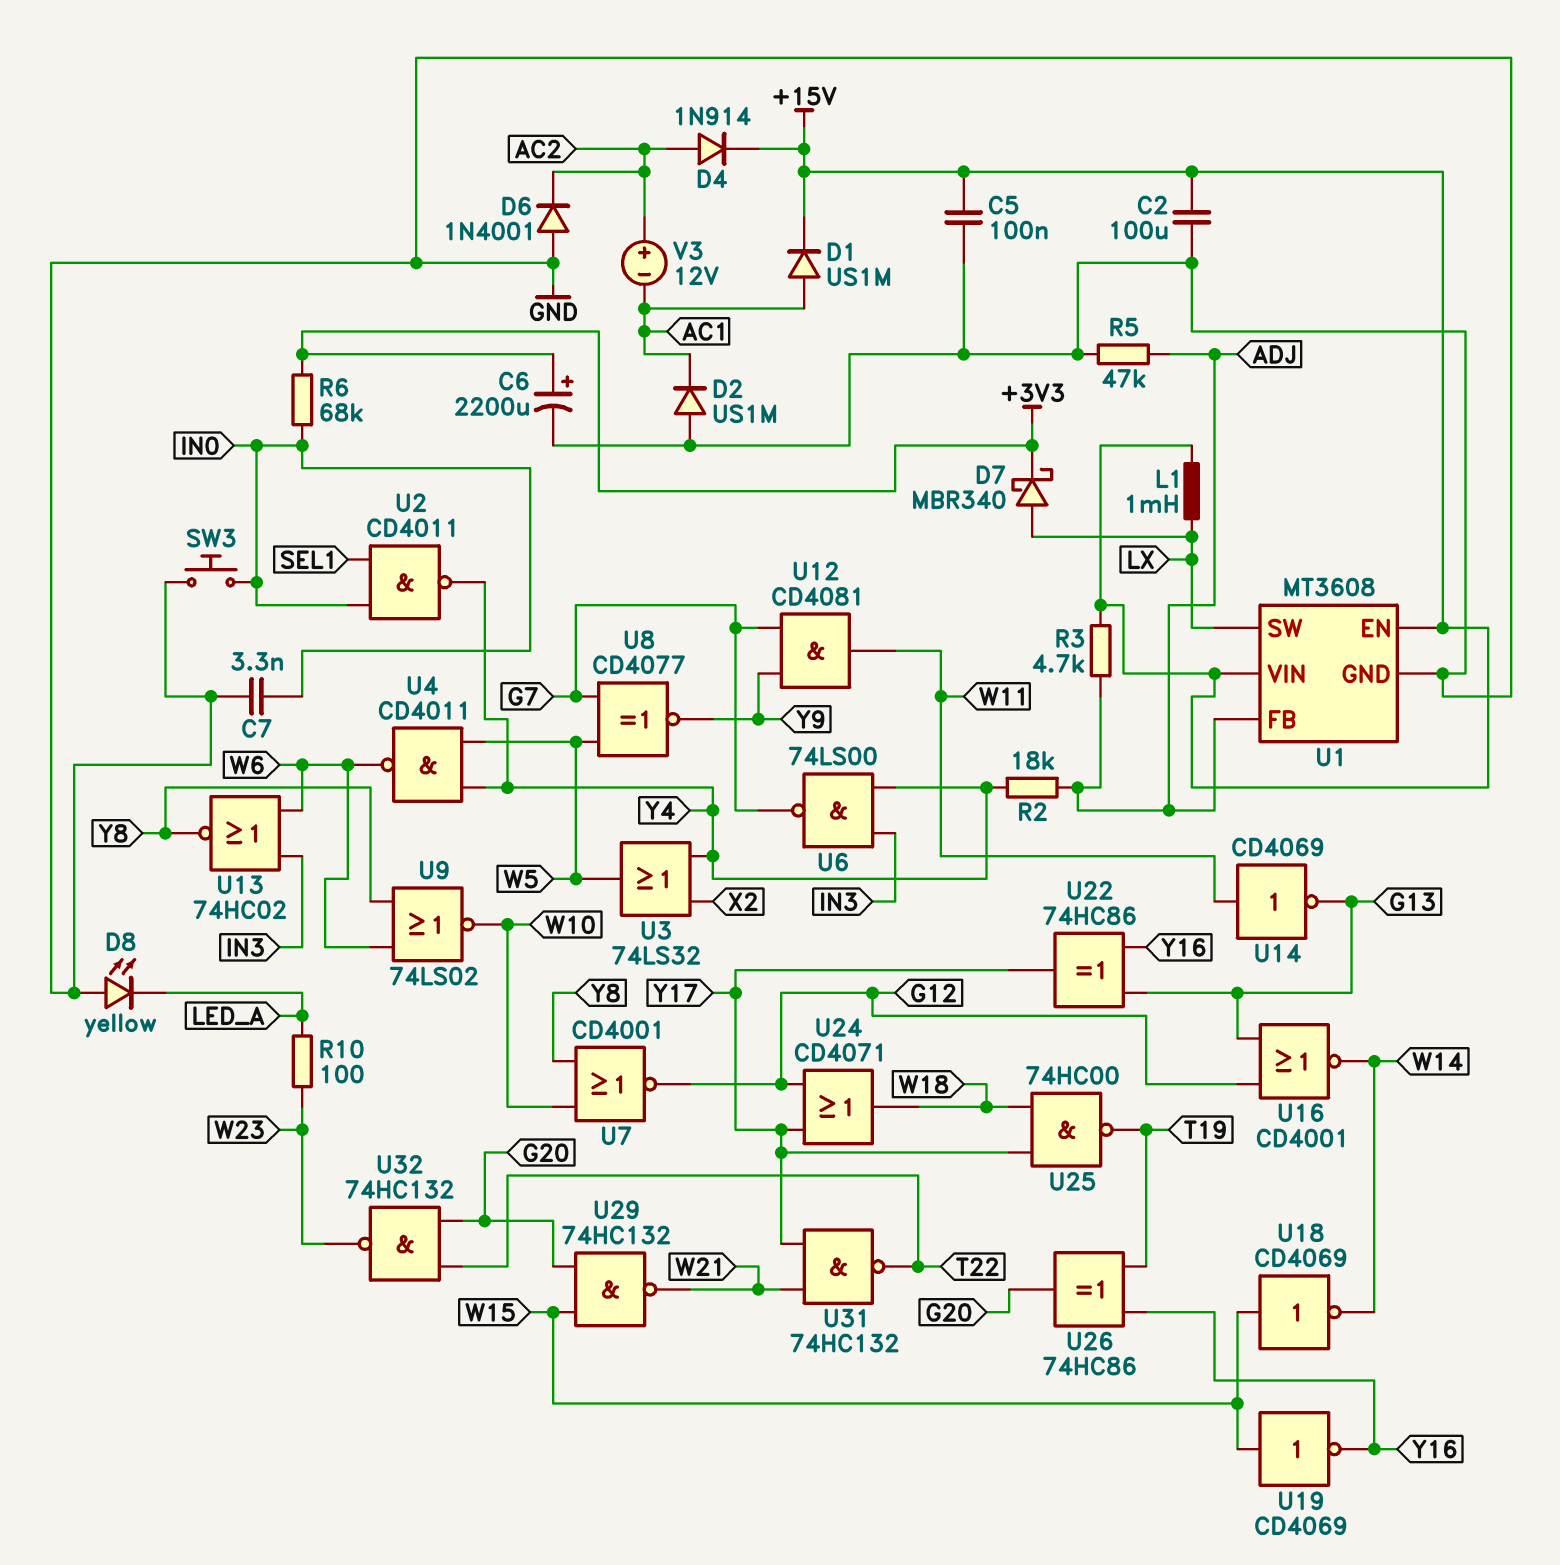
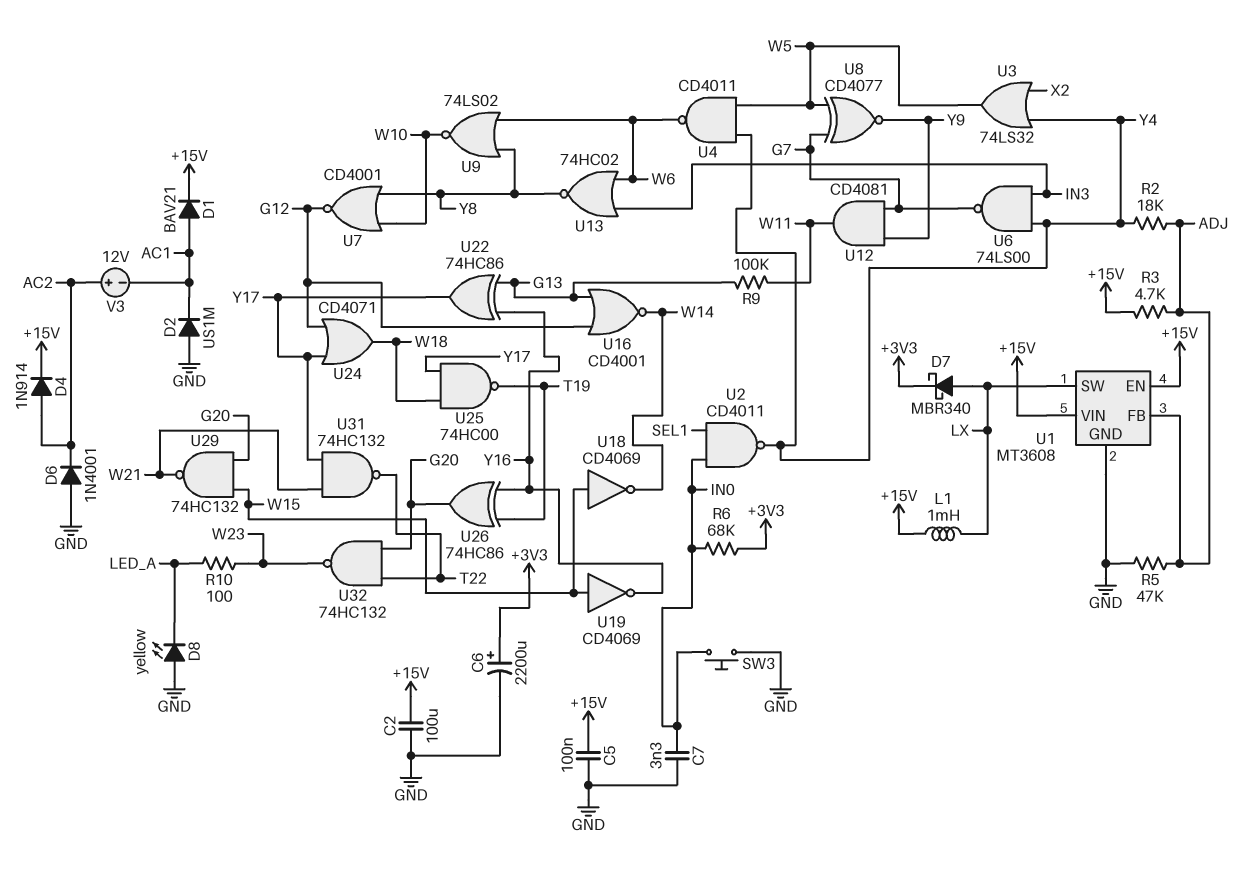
D1: diode US1M (A AC1, K +15V) -> diode BAV21 (A AC1, K +15V)
R9: none -> 100k (G13, W11)
U14: NOT CD4069 (in W11, out G13) -> none

